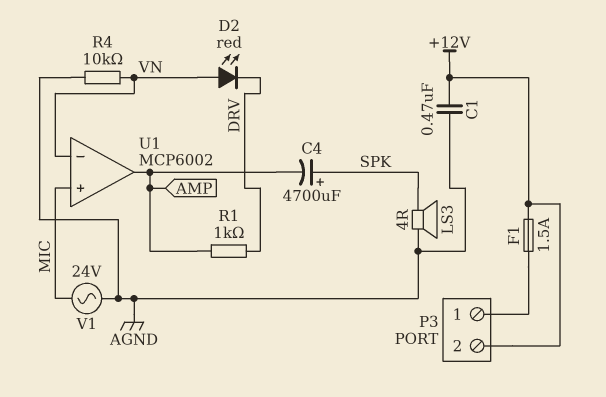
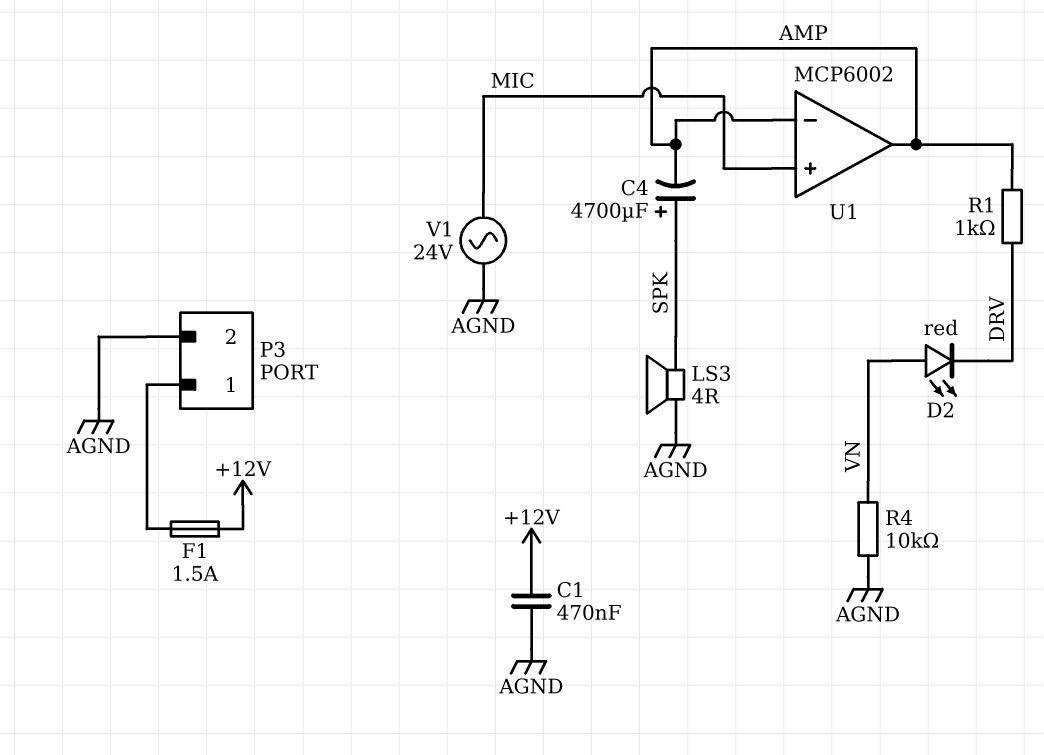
P3 pin 2: +12V -> AGND
U1 pin in-: VN -> AMP

